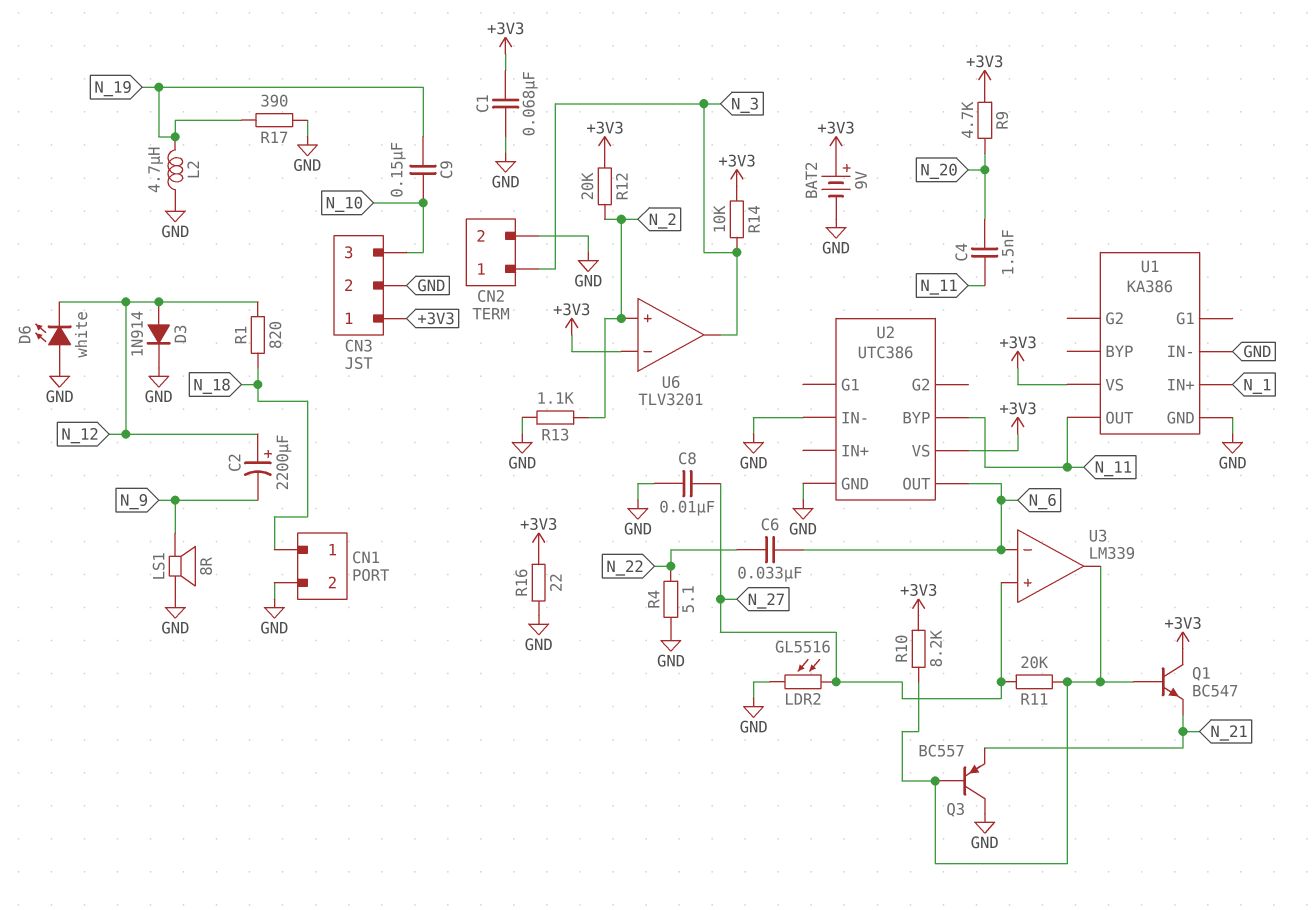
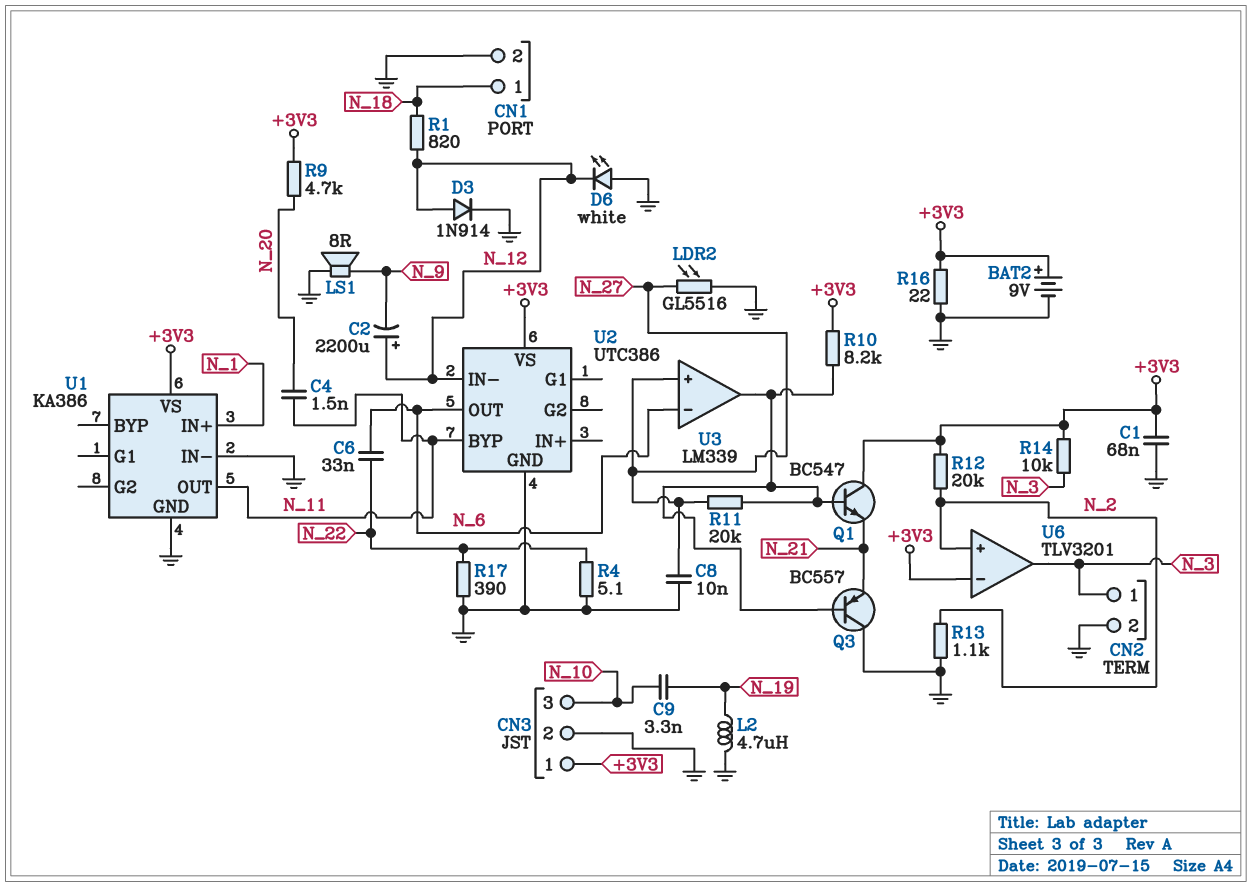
C9: 150nF (N_10, N_19) -> 3.3nF (N_10, N_19)
R17: 390 (GND, N_19) -> 390 (GND, N_22)
U2 pin IN-: GND -> N_12

